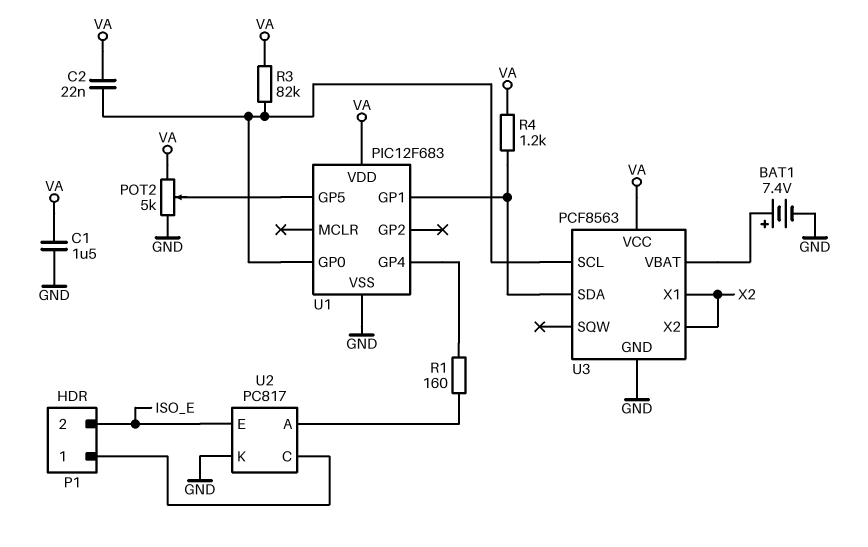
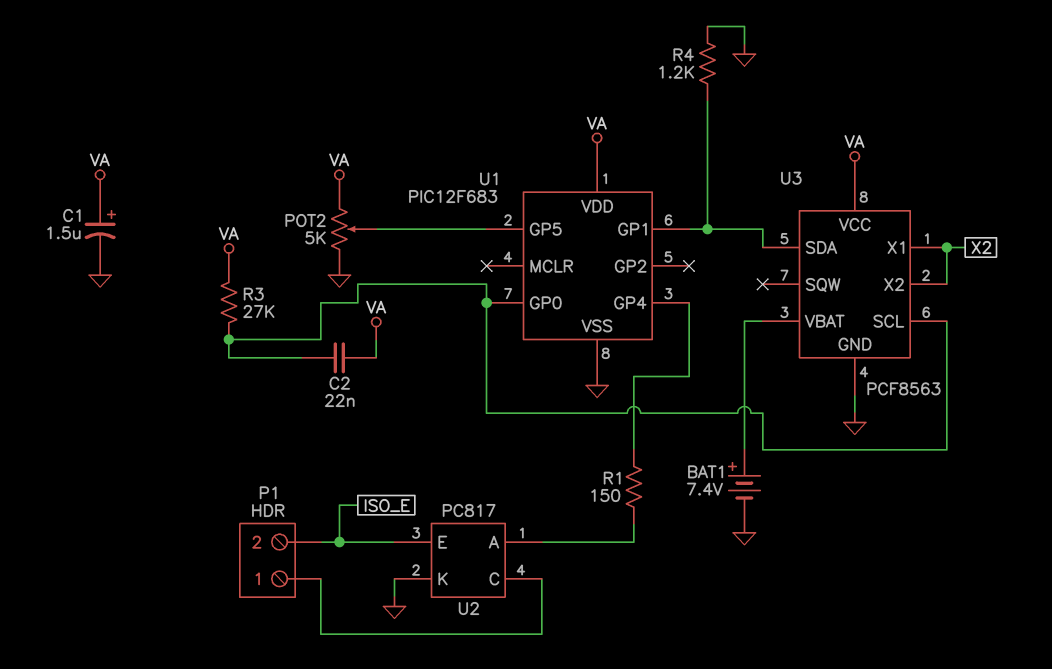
C1: 1.5uF (GND, VA) -> 1.5uF (plus VA, minus GND)
R1: 160 (U1/GP4, U2/A) -> 150 (U1/GP4, U2/A)
R3: 82k (U1/GP0, VA) -> 27k (U1/GP0, VA)
R4: 1.2k (U1/GP1, VA) -> 1.2k (GND, U1/GP1)

